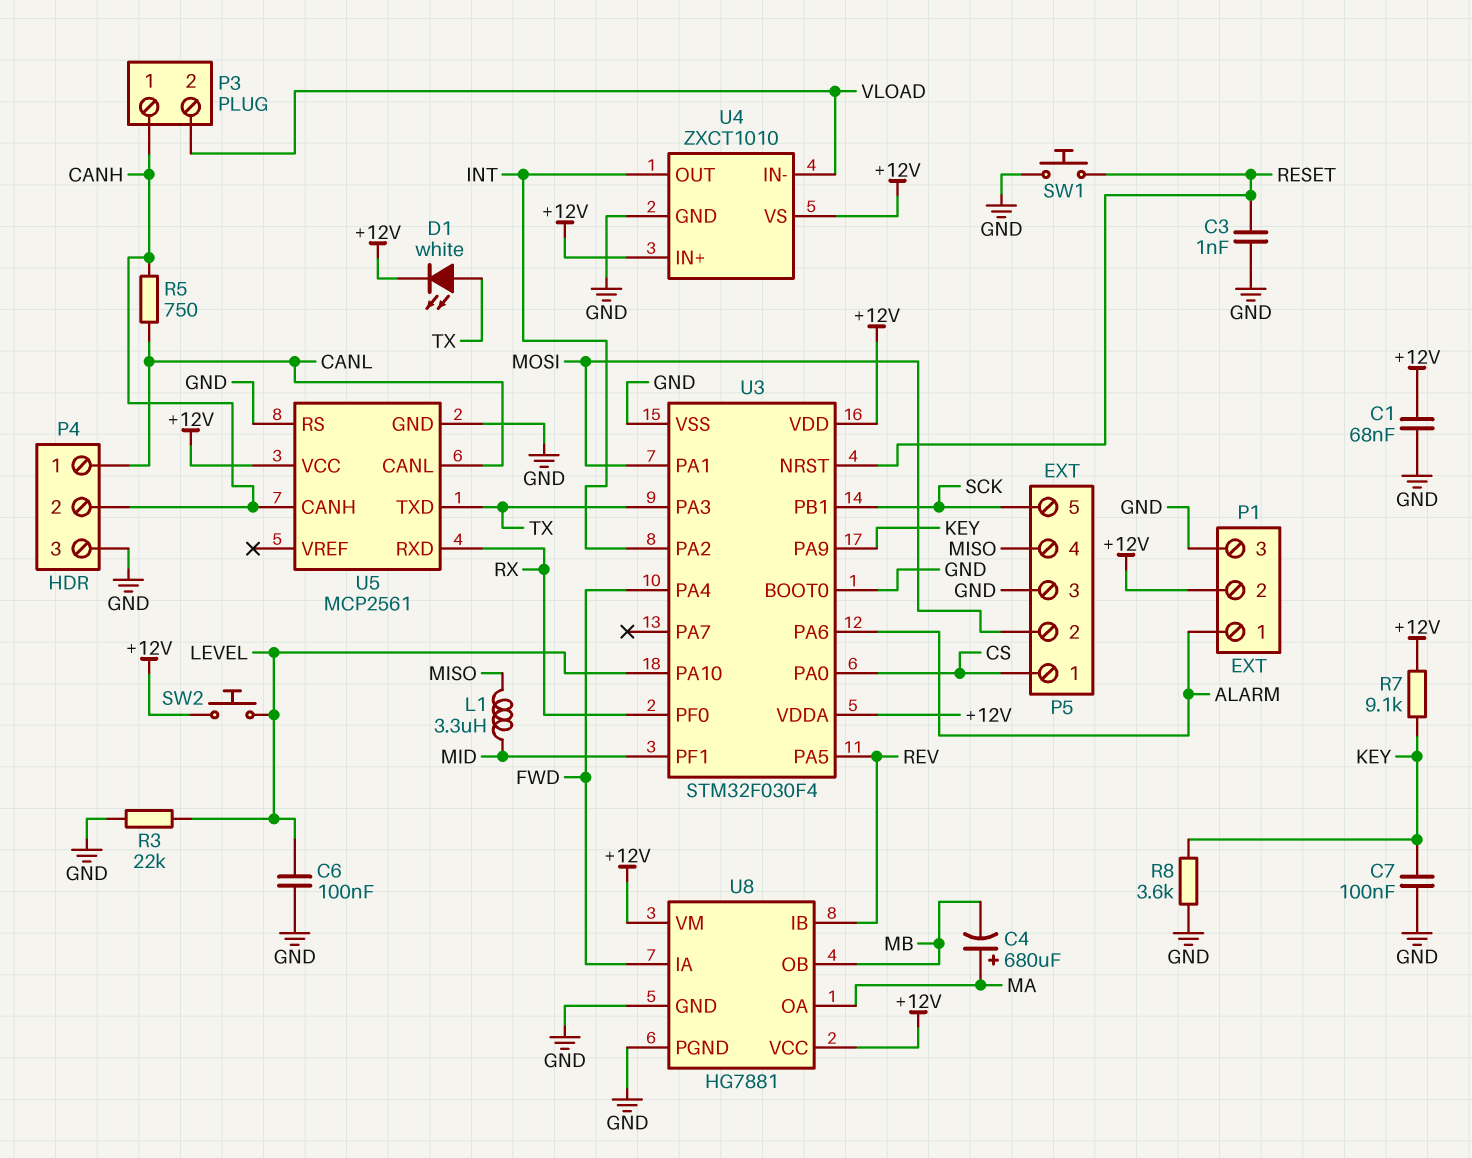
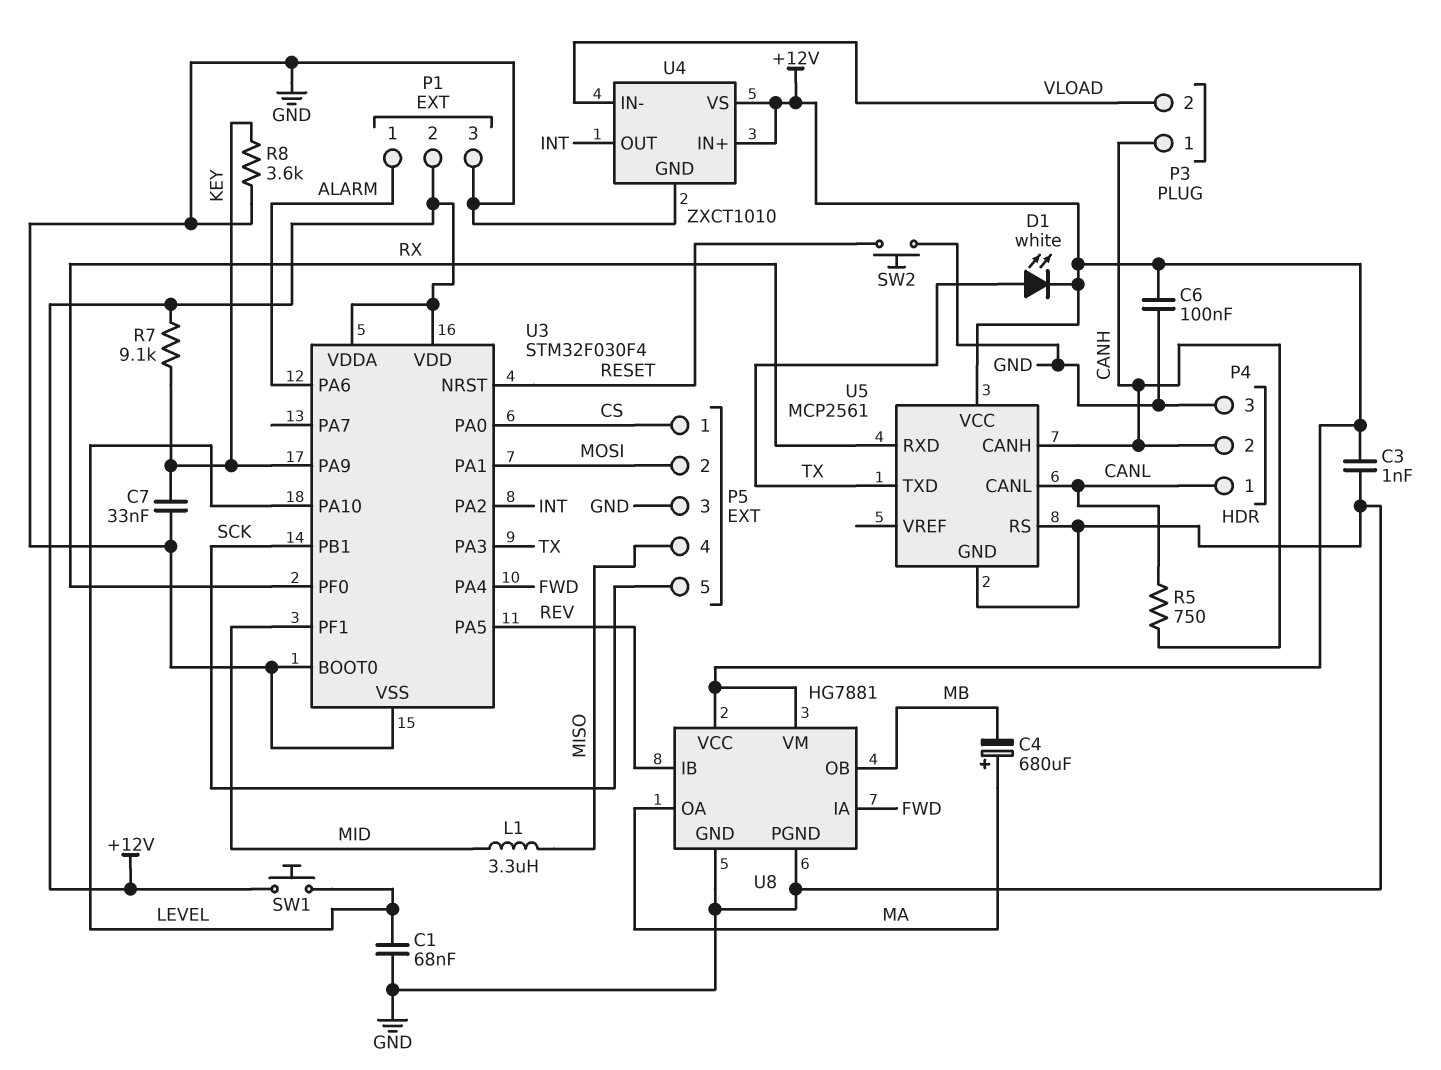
C1: 68nF (+12V, GND) -> 68nF (GND, LEVEL)
C3: 1nF (GND, RESET) -> 1nF (+12V, GND)
C6: 100nF (GND, LEVEL) -> 100nF (+12V, GND)
C7: 100nF (GND, KEY) -> 33nF (GND, KEY)
R3: 22k (GND, LEVEL) -> none
SW1: button (GND, RESET) -> button (+12V, LEVEL)
SW2: button (+12V, LEVEL) -> button (GND, RESET)

